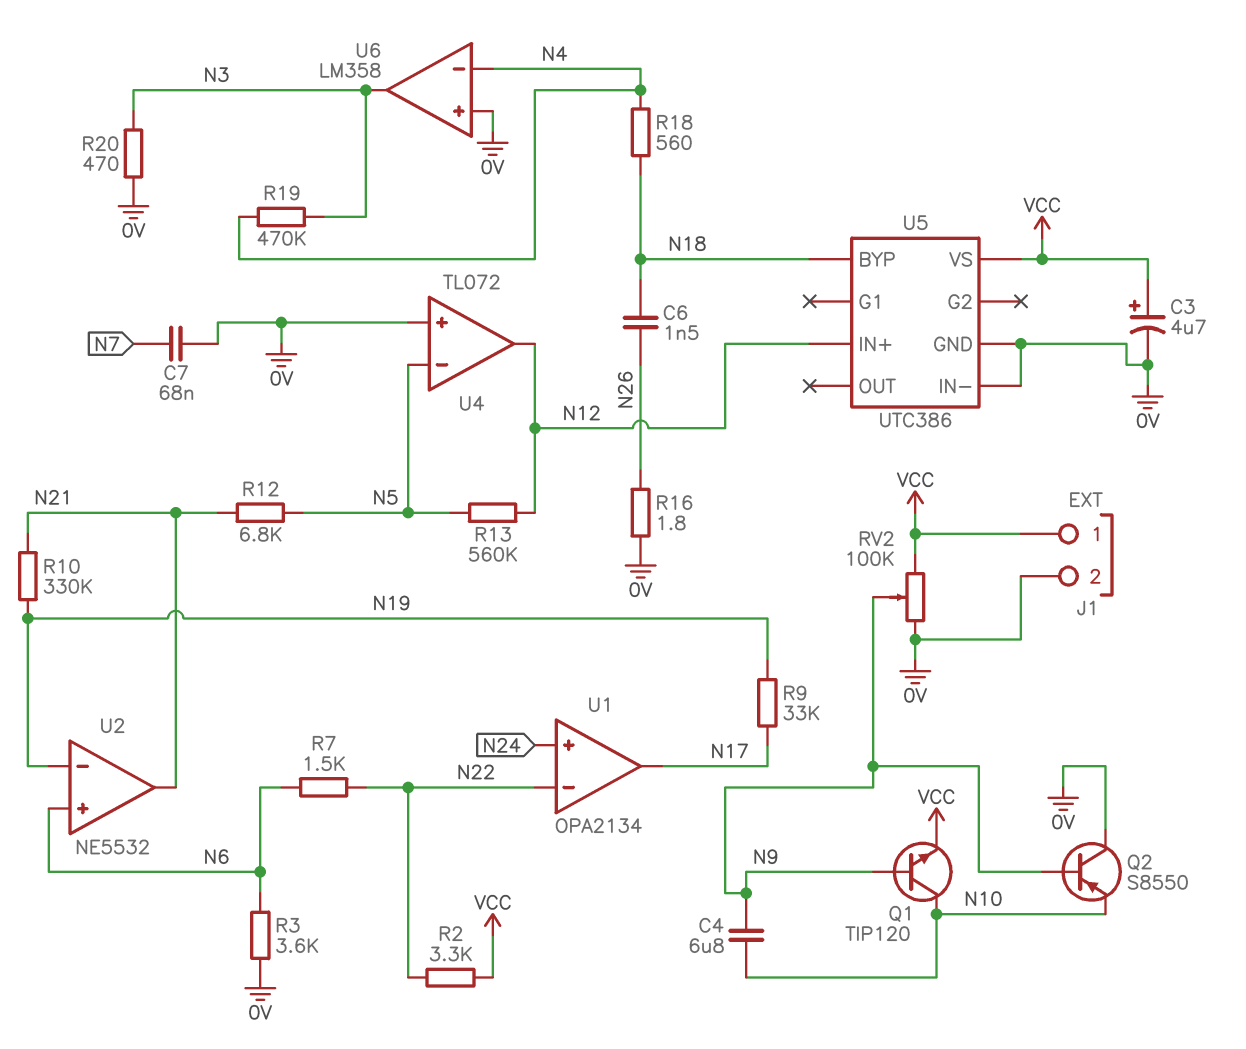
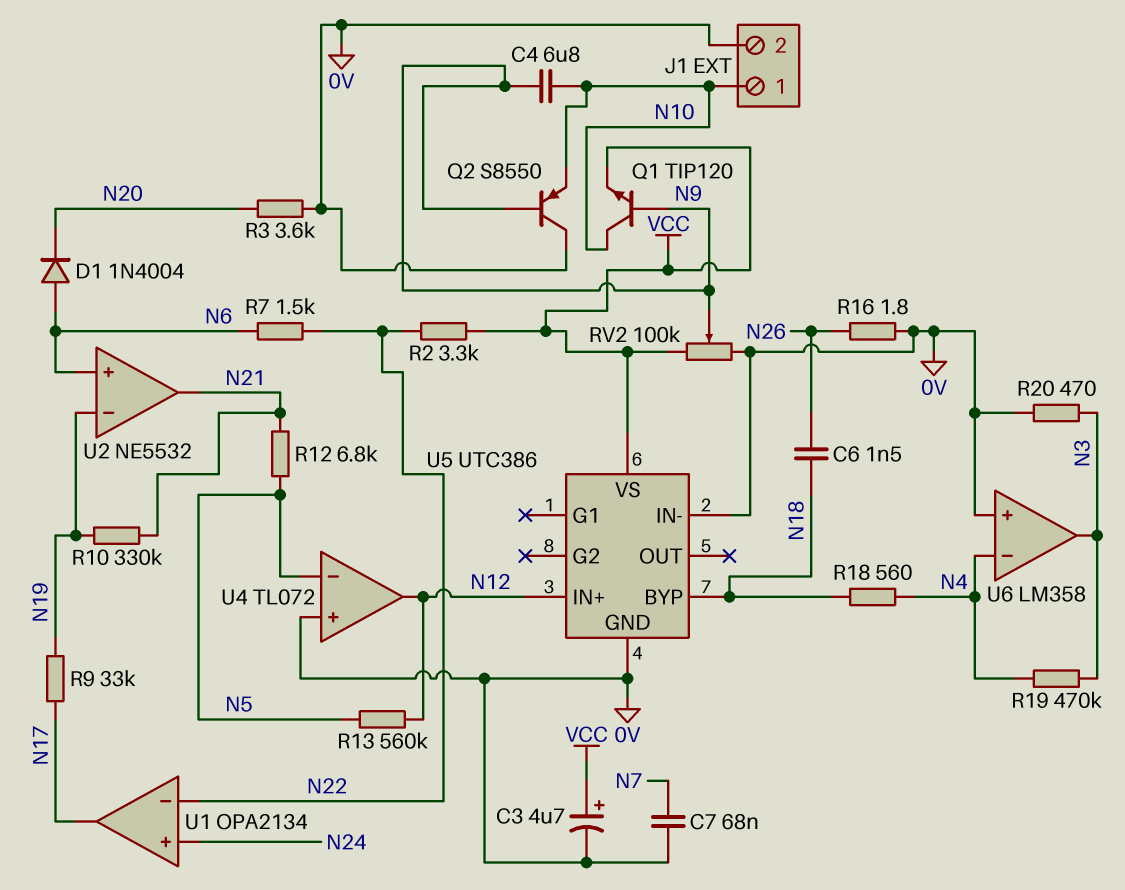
D1: none -> diode 1N4004 (A N6, K N20)
J1 pin 1: VCC -> N10
R3: 3.6k (0V, N6) -> 3.6k (0V, N20)

